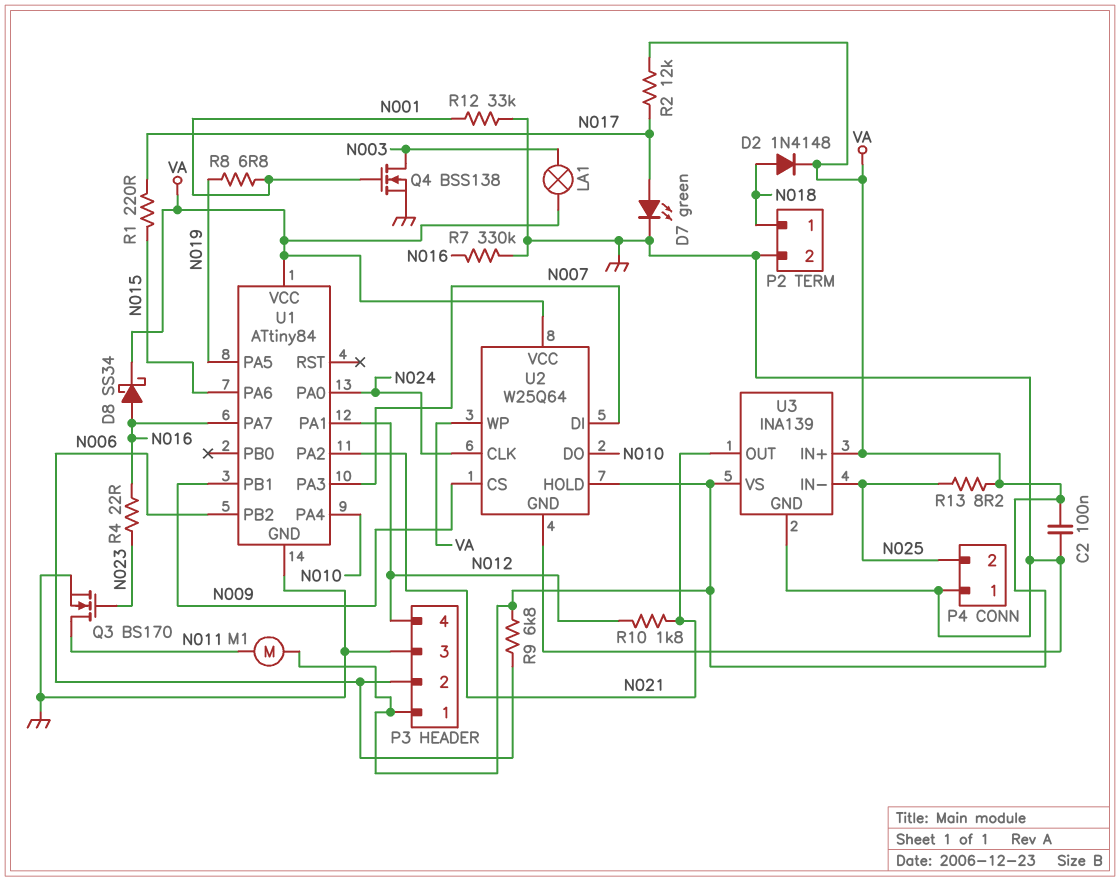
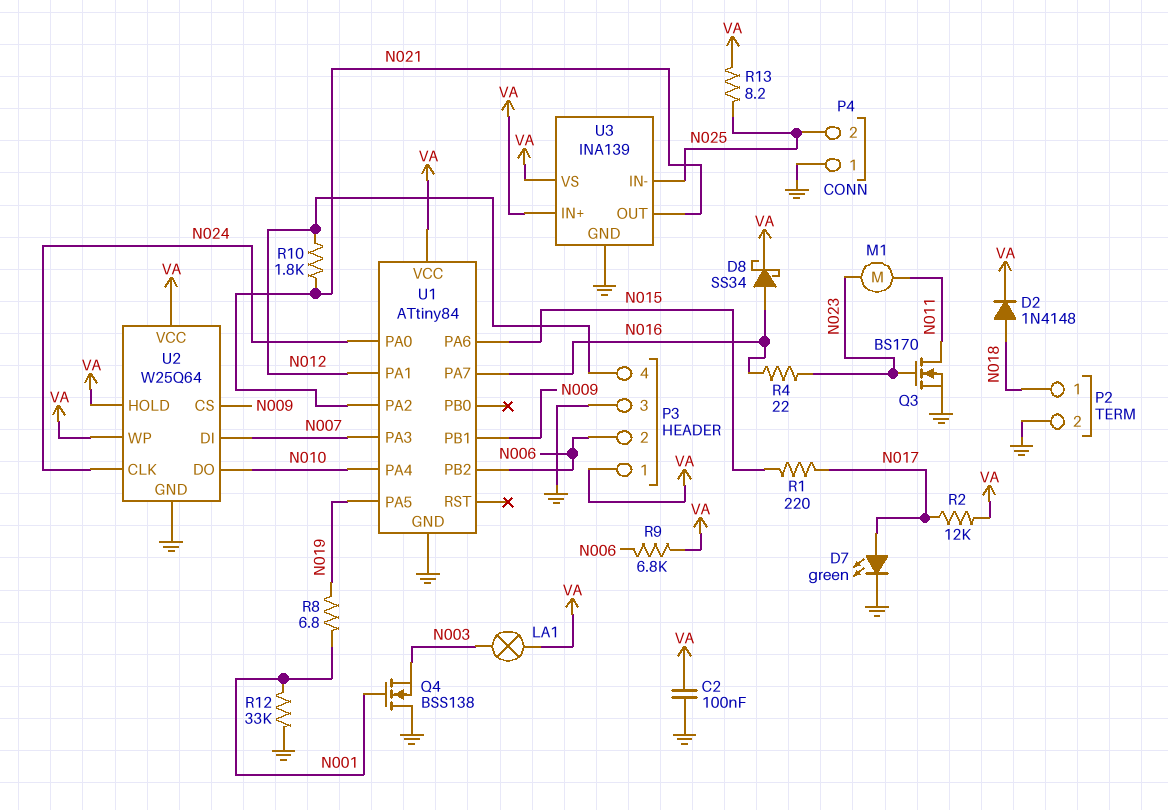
M1: motor (N011, VA) -> motor (N011, N023)
Q4: NMOS BSS138 (G N001, D N003, S GND) -> NMOS BSS138 (G N001, D GND, S N003)
R7: 330k (GND, N016) -> none

